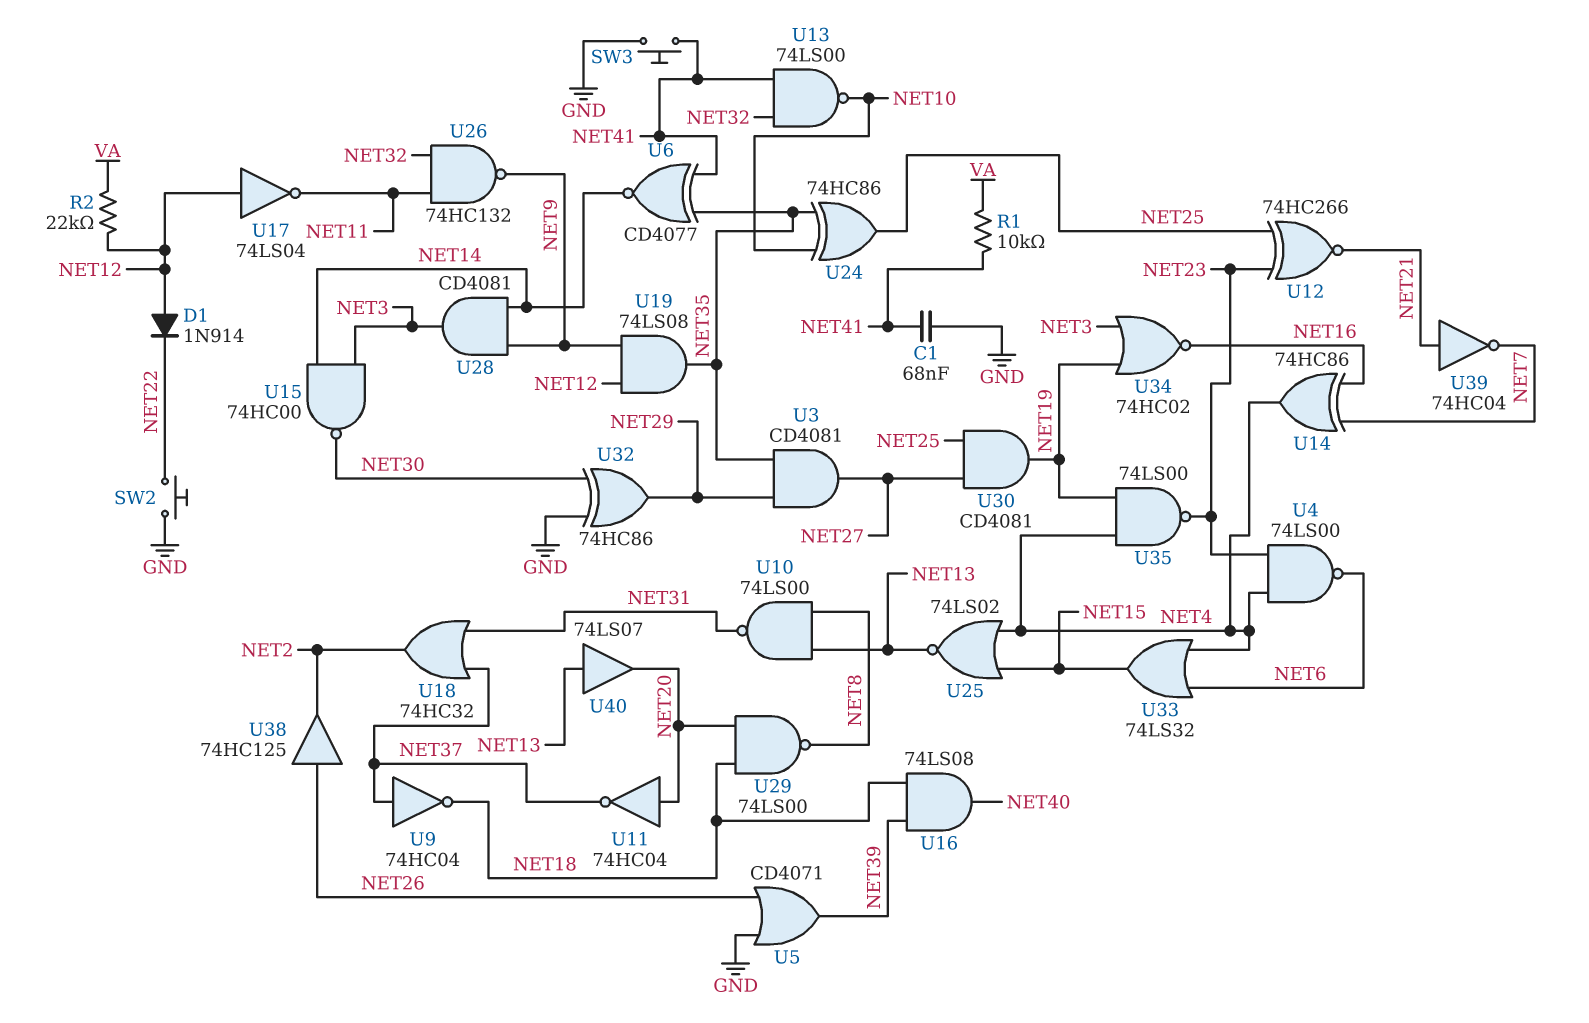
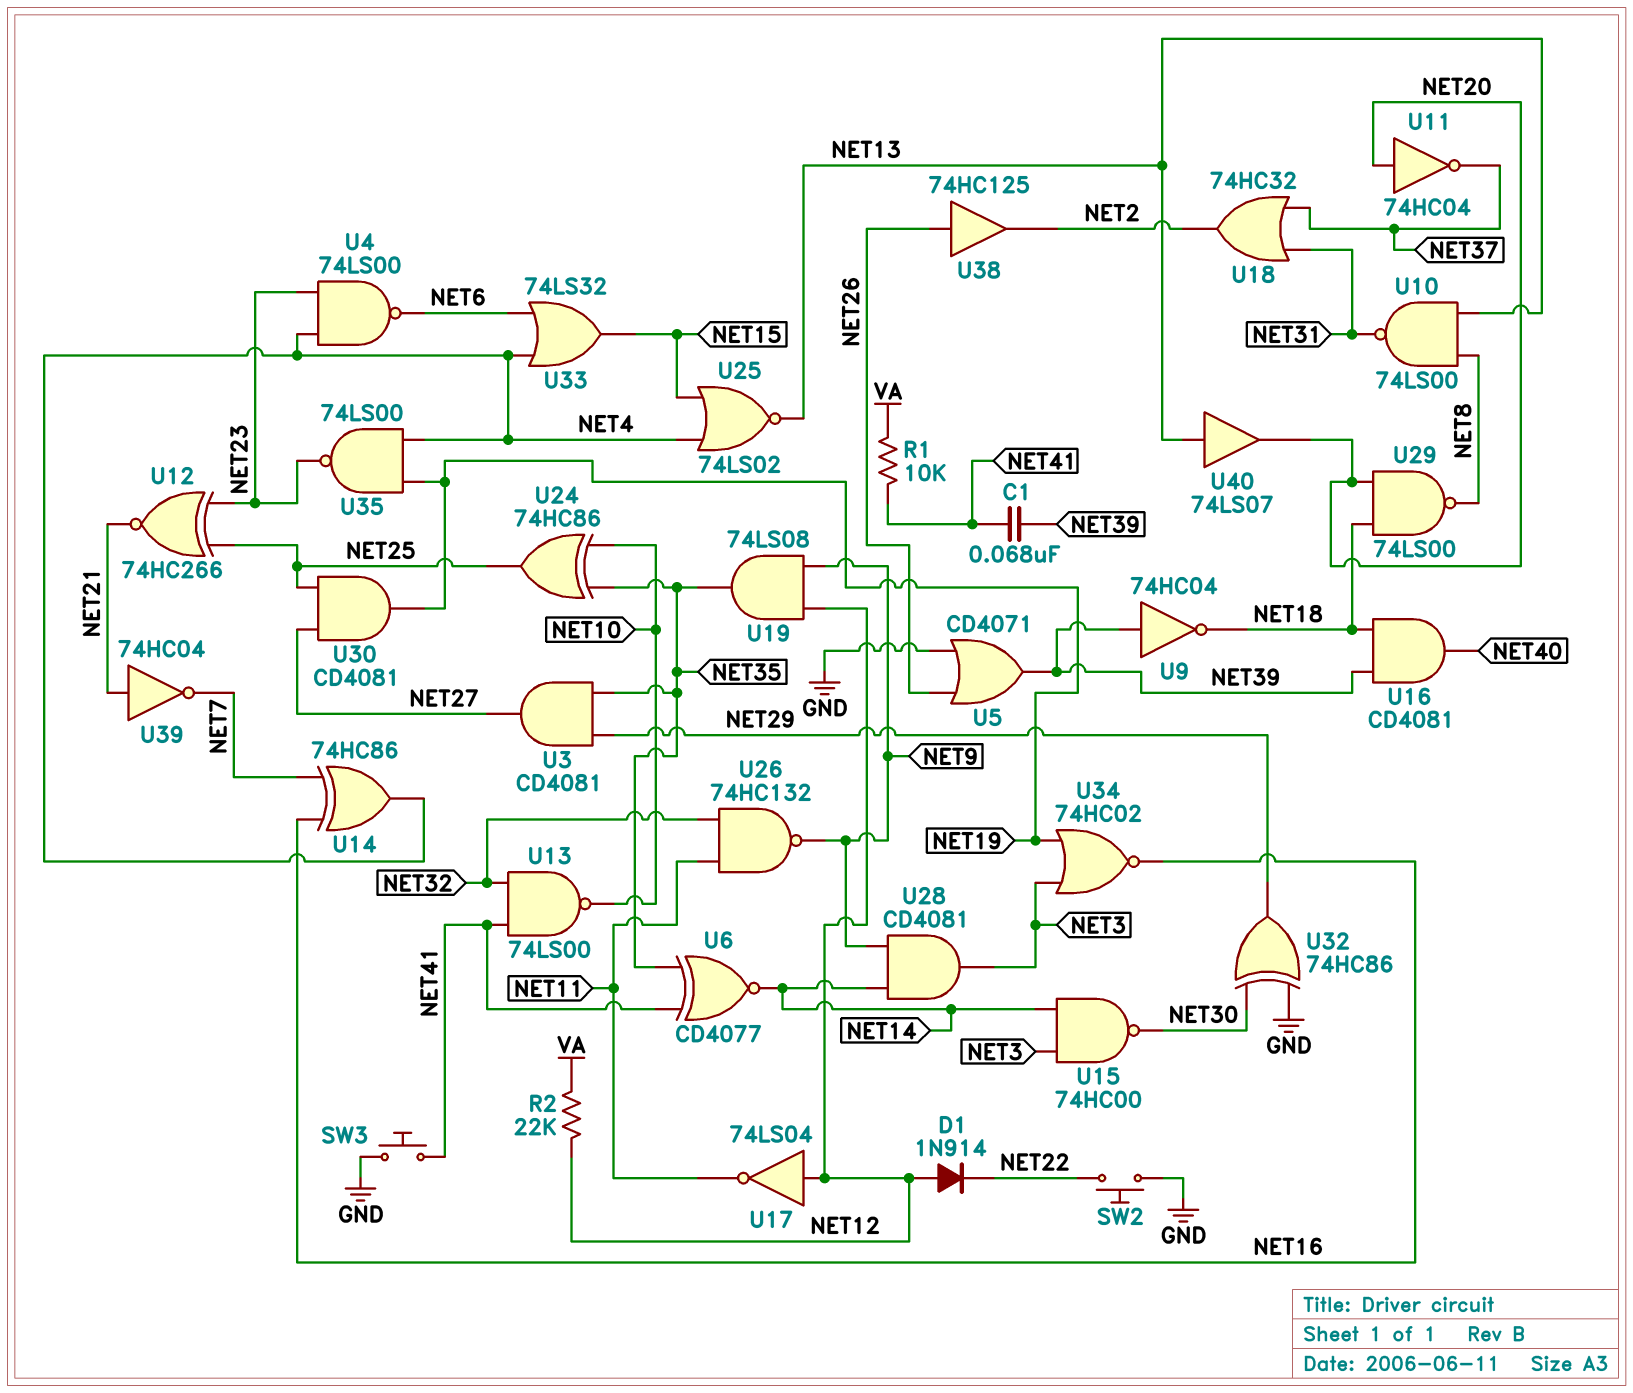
C1: 68nF (GND, NET41) -> 68nF (NET39, NET41)
U9: NOT 74HC04 (in NET37, out NET18) -> NOT 74HC04 (in NET39, out NET18)
U16: AND 74LS08 (in NET18, in NET39, out NET40) -> AND CD4081 (in NET18, in NET39, out NET40)

